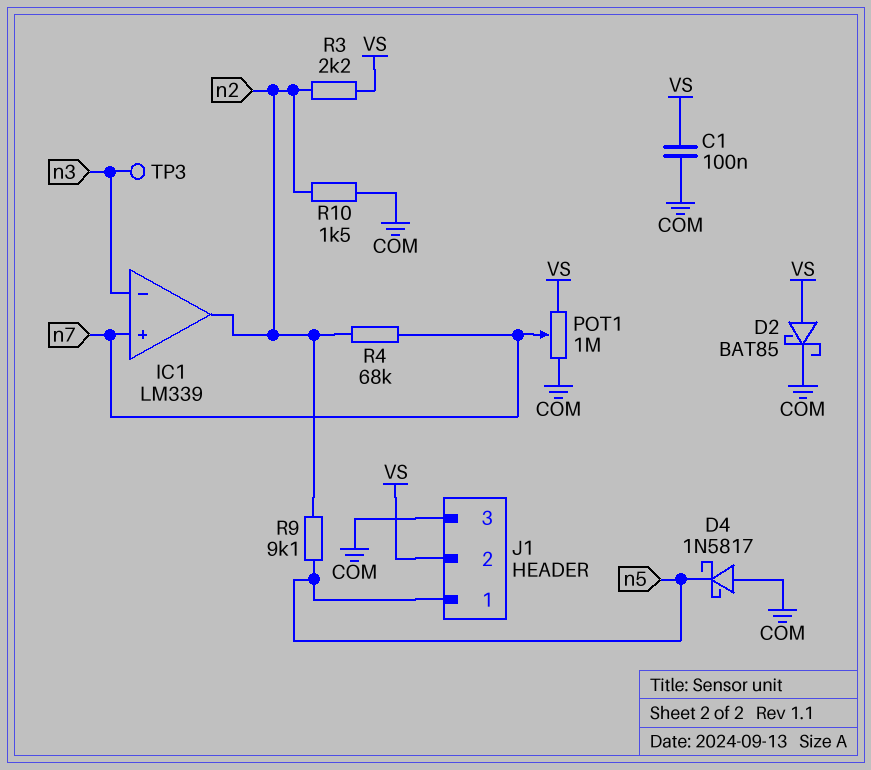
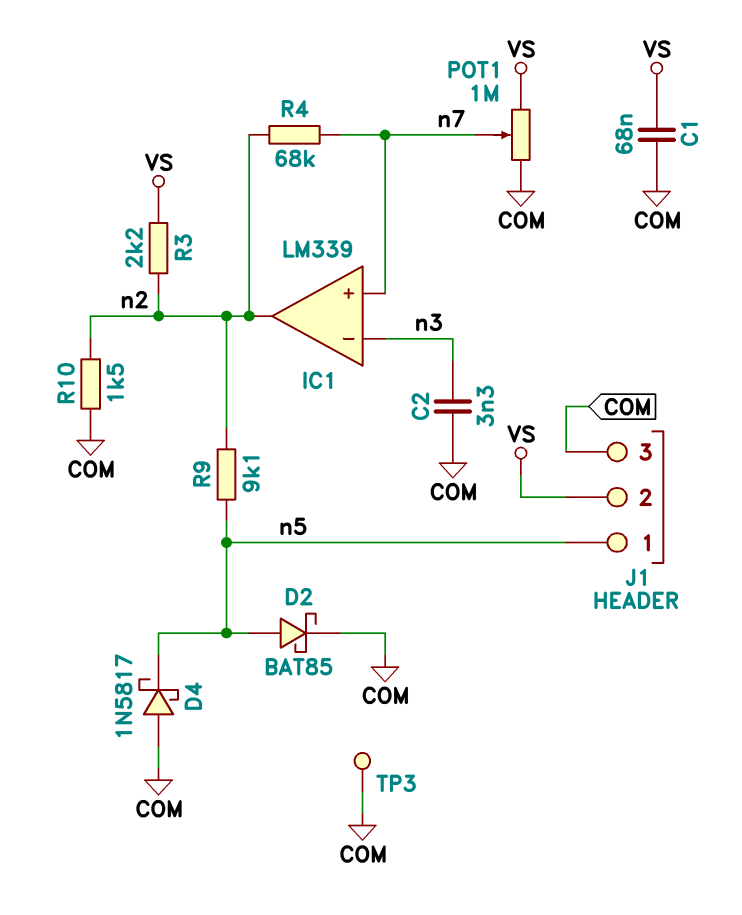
C1: 100nF (COM, VS) -> 68nF (COM, VS)
C2: none -> 3.3nF (COM, n3)
D2: schottky BAT85 (A VS, K COM) -> schottky BAT85 (A n5, K COM)
TP3: test point (n3) -> test point (COM)

